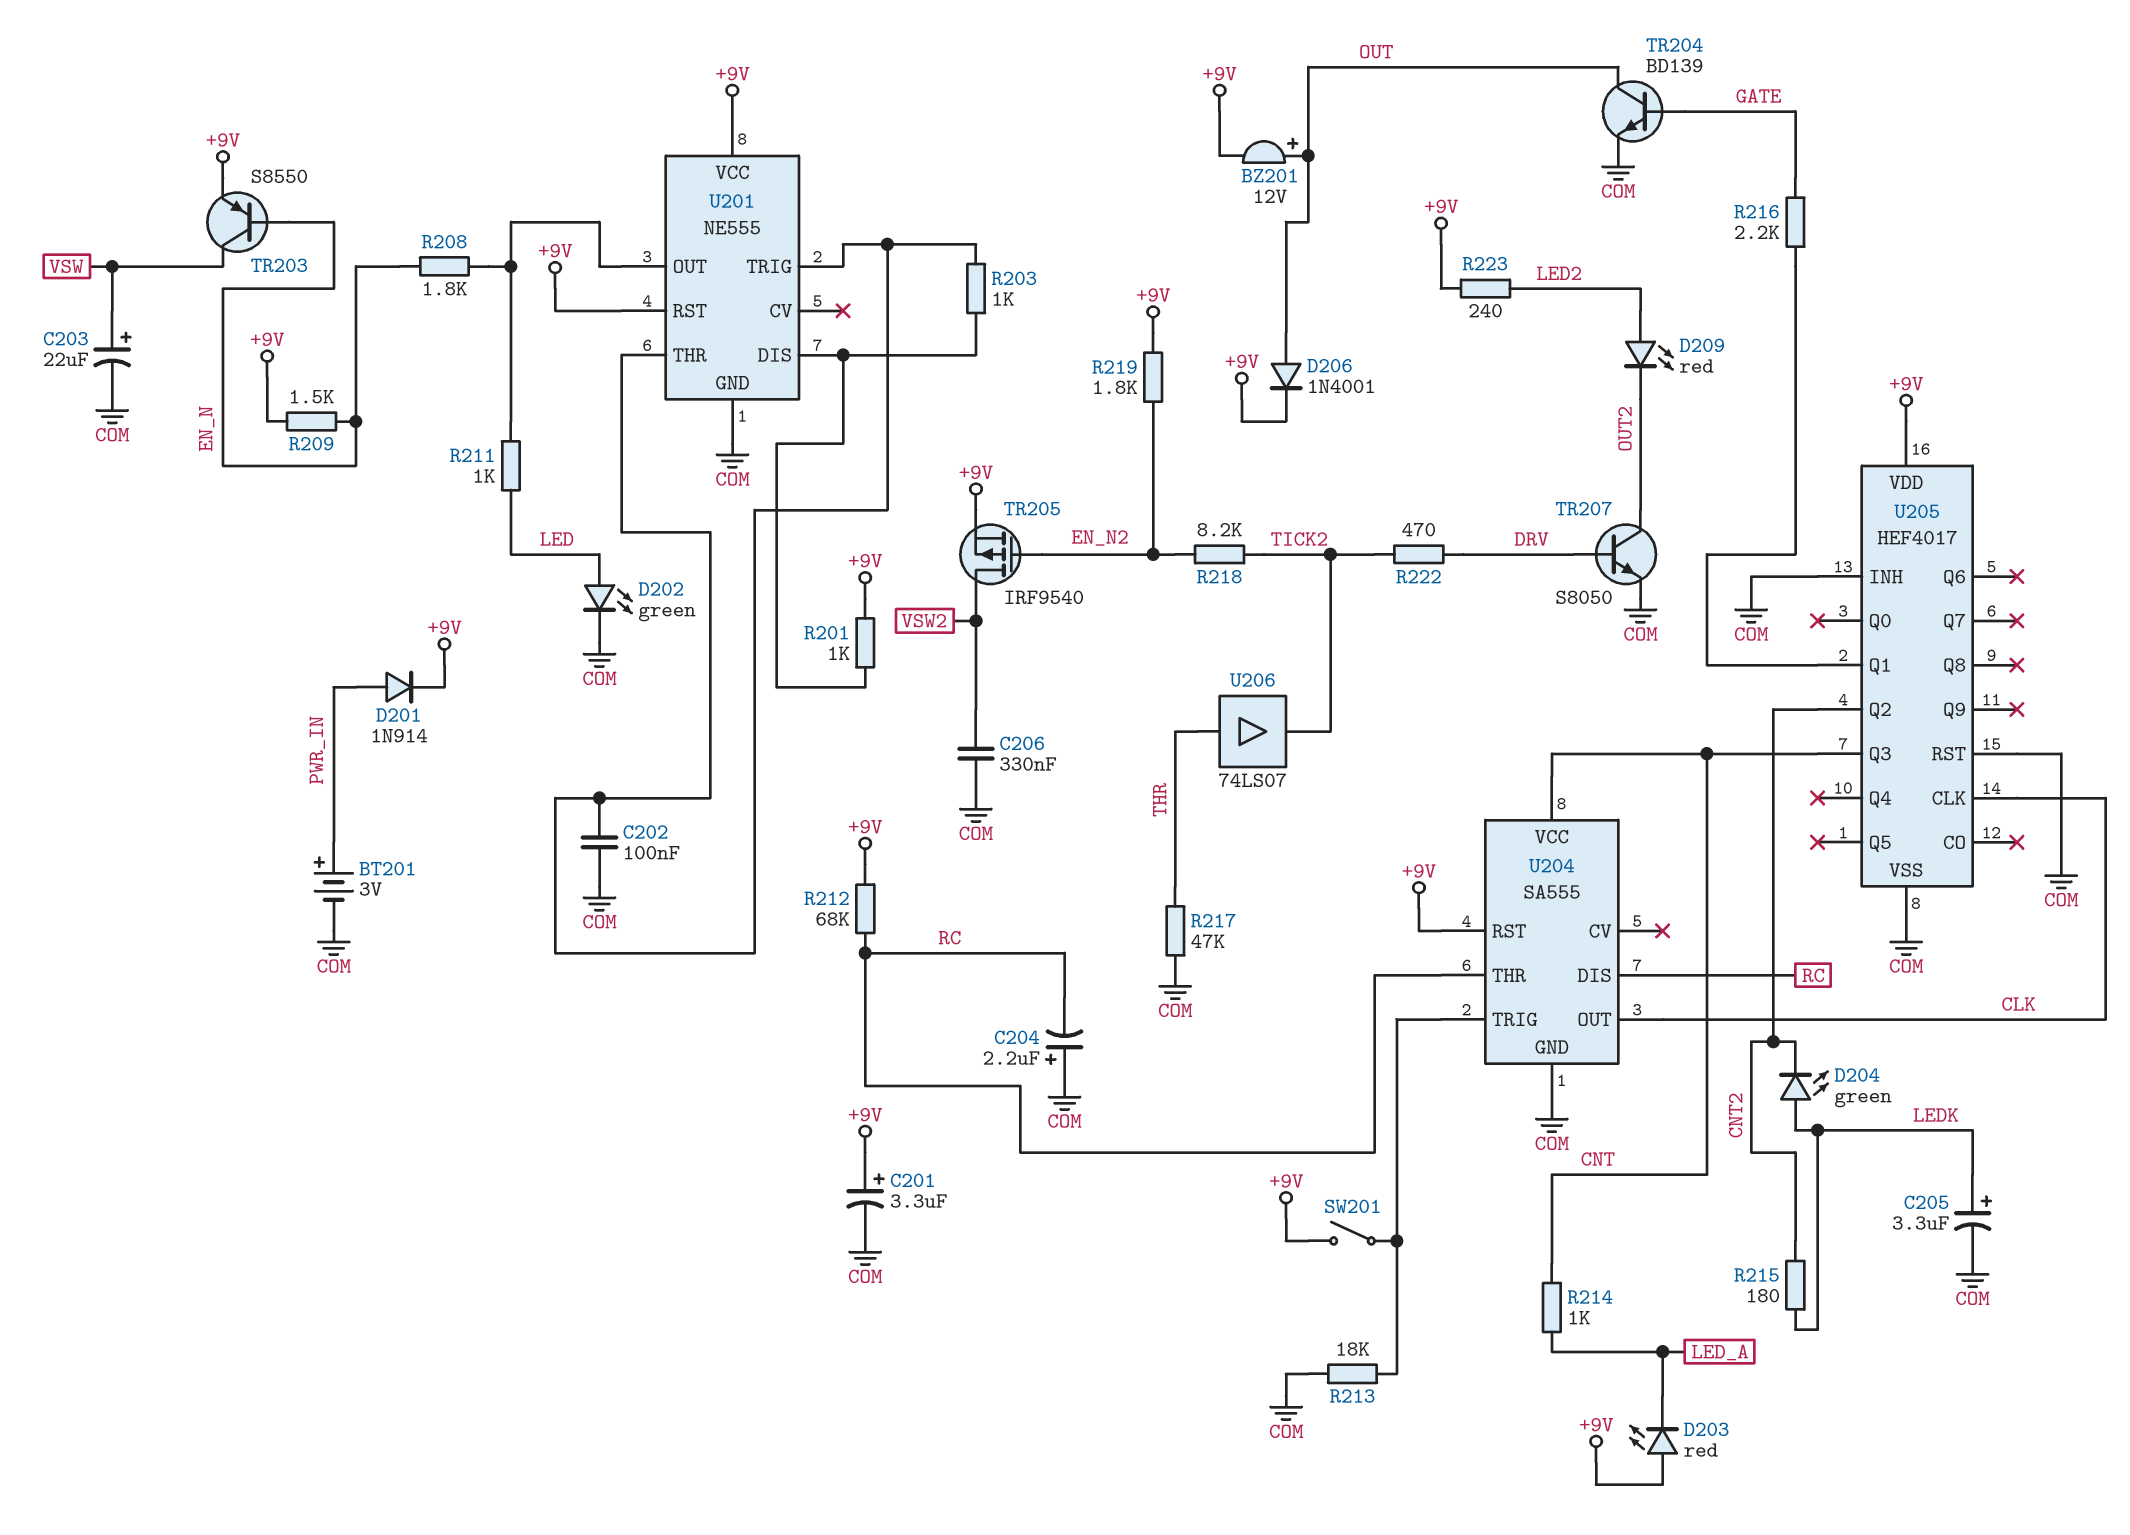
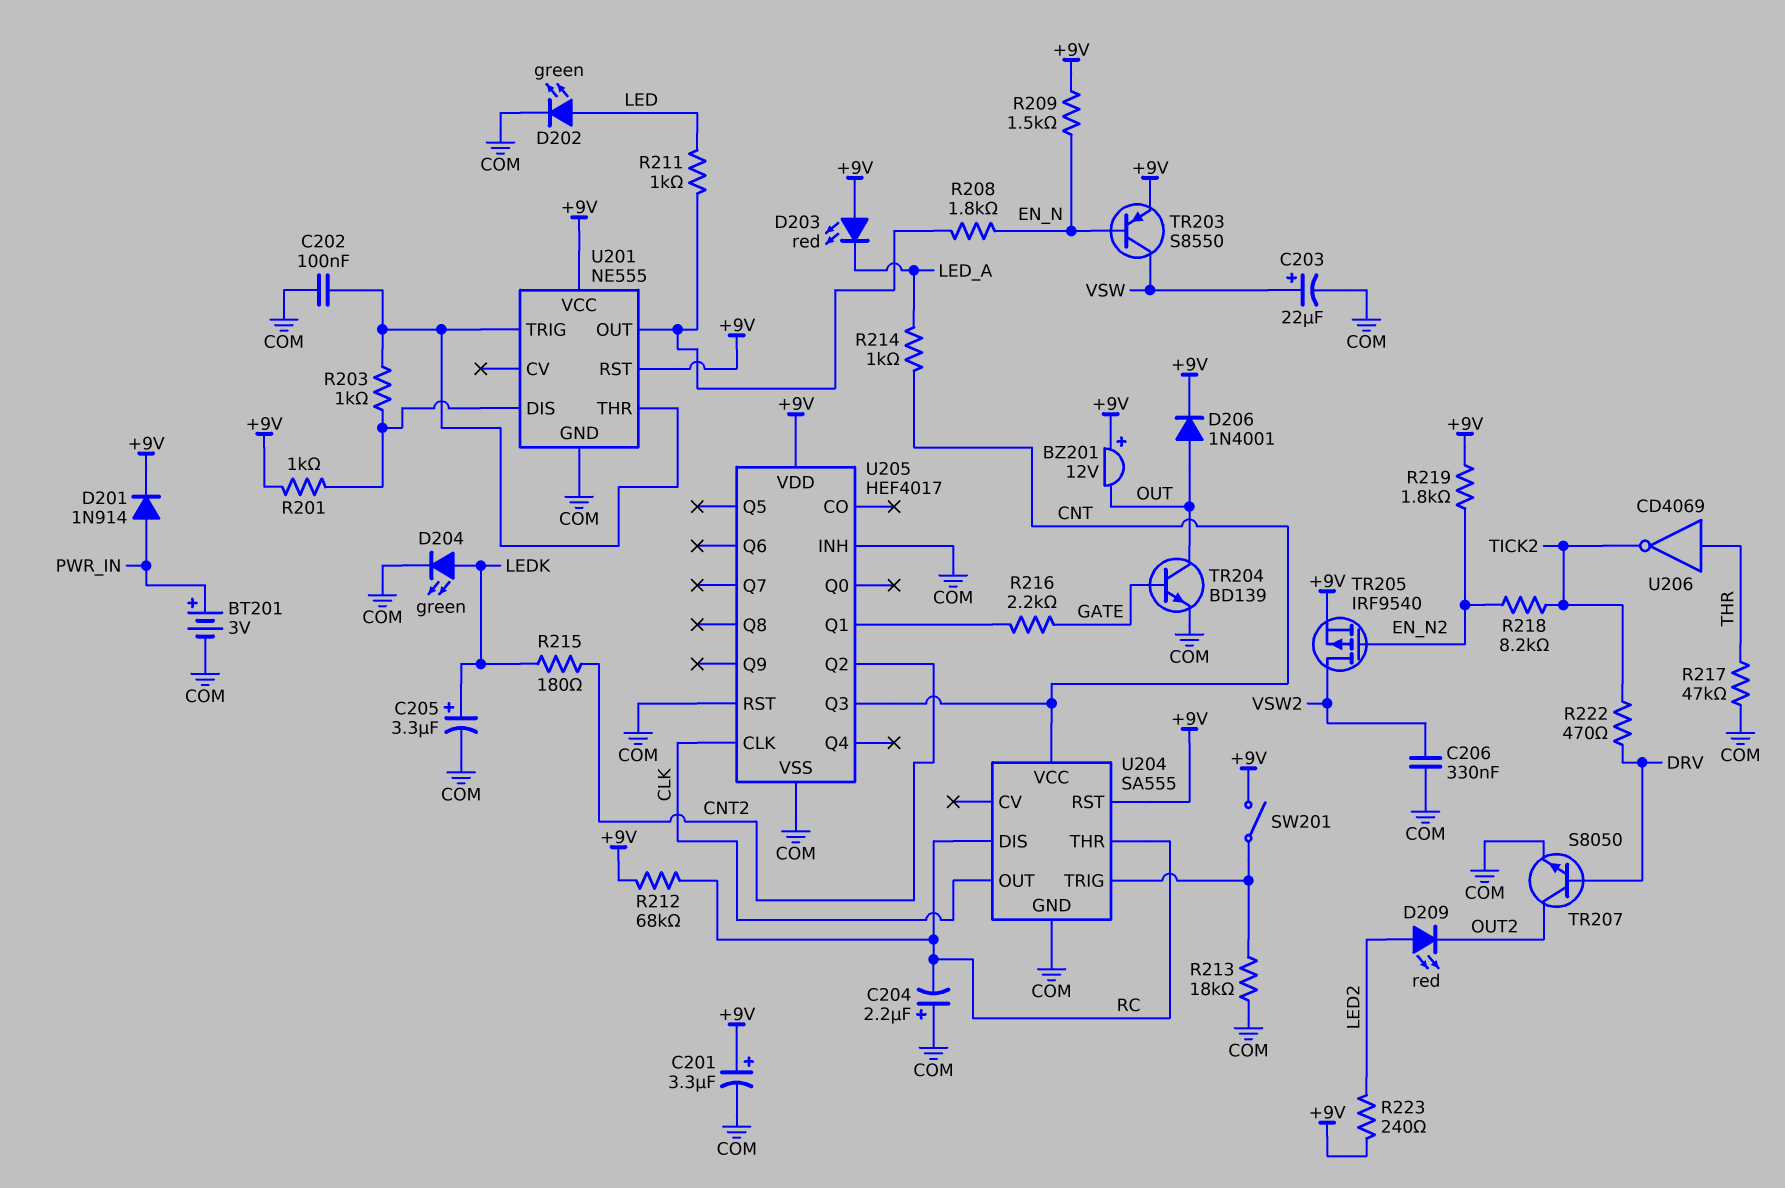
BZ201: buzzer 12V (plus OUT, minus +9V) -> buzzer 12V (plus +9V, minus OUT)
D204: LED green (A LEDK, K CNT2) -> LED green (A LEDK, K COM)
U206: buffer 74LS07 (in THR, out TICK2) -> NOT CD4069 (in THR, out TICK2)

